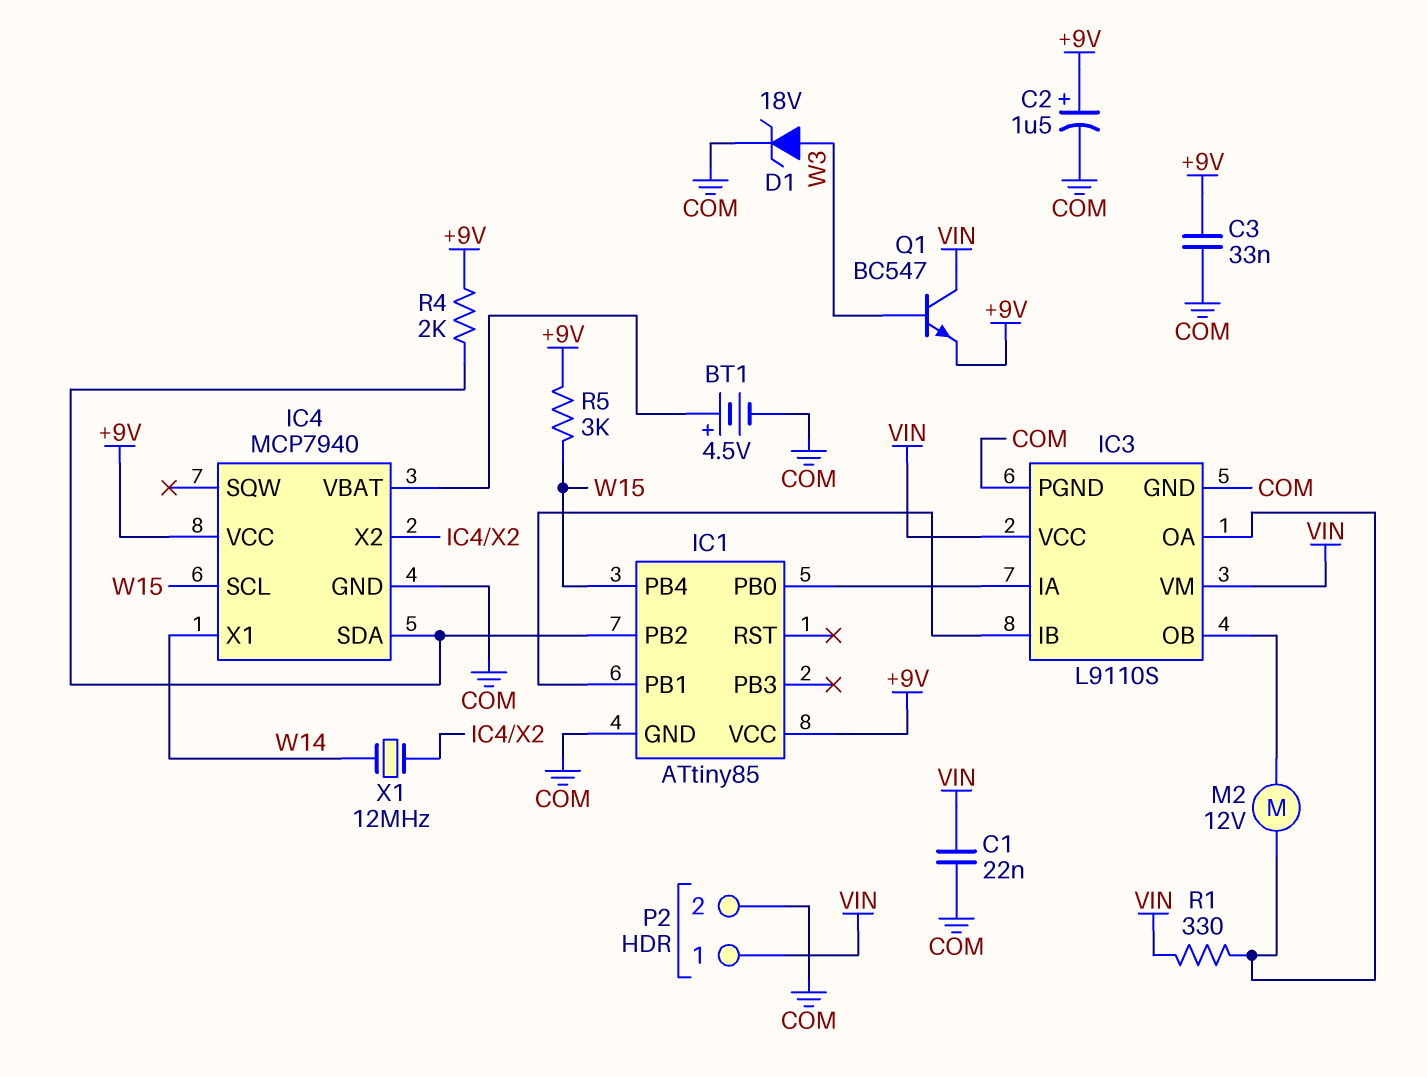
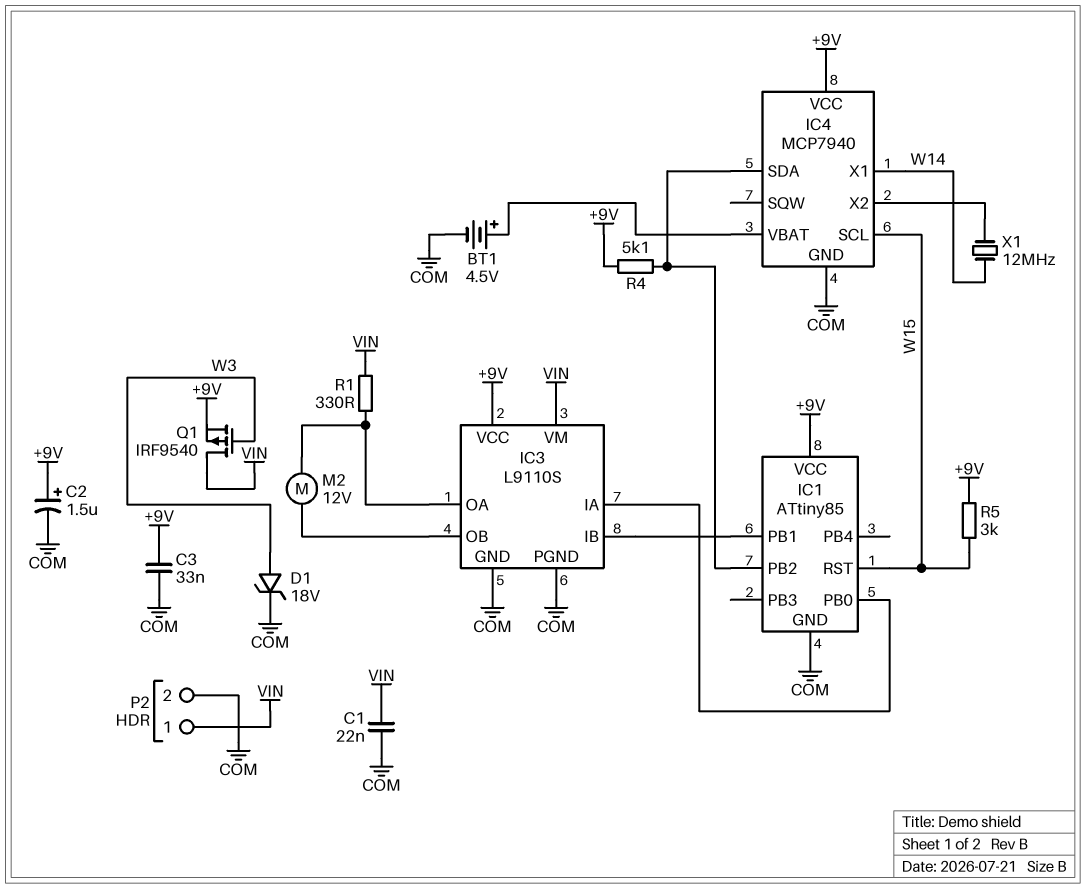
IC1 pin PB4: W15 -> none
IC1 pin RST: none -> W15
IC3 pin VCC: VIN -> +9V
Q1: NPN BC547 (B W3, C VIN, E +9V) -> PMOS IRF9540 (G W3, D VIN, S +9V)
R4: 2k (+9V, IC1/PB2) -> 5.1k (+9V, IC1/PB2)

